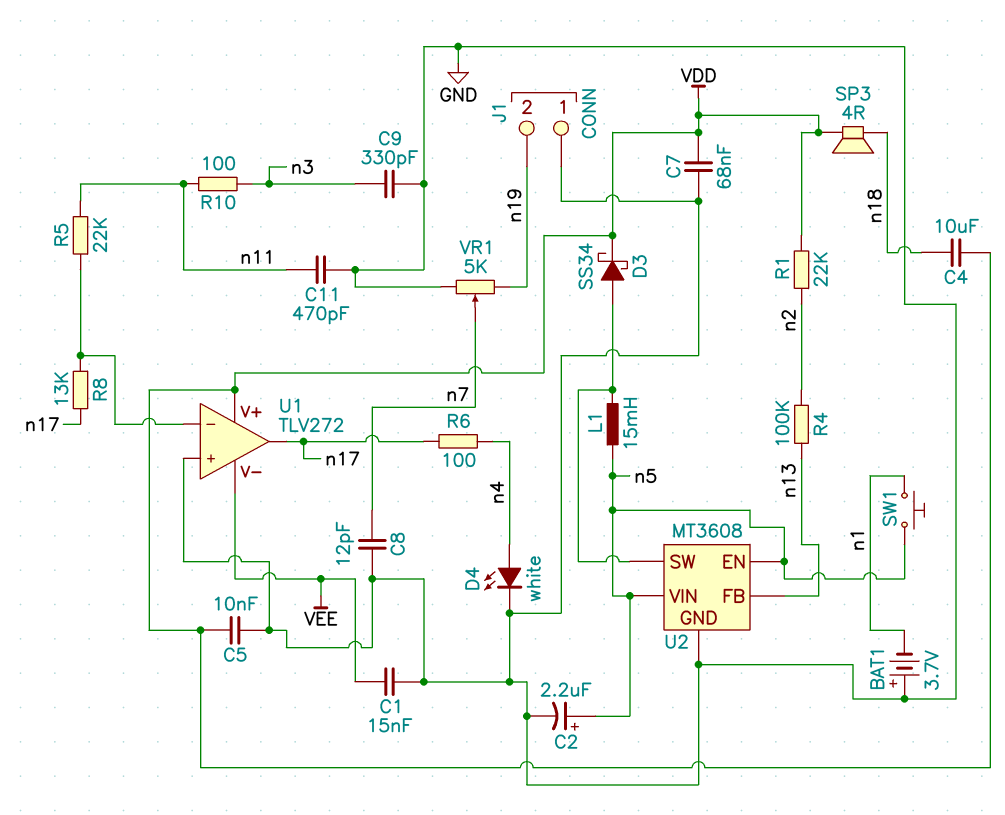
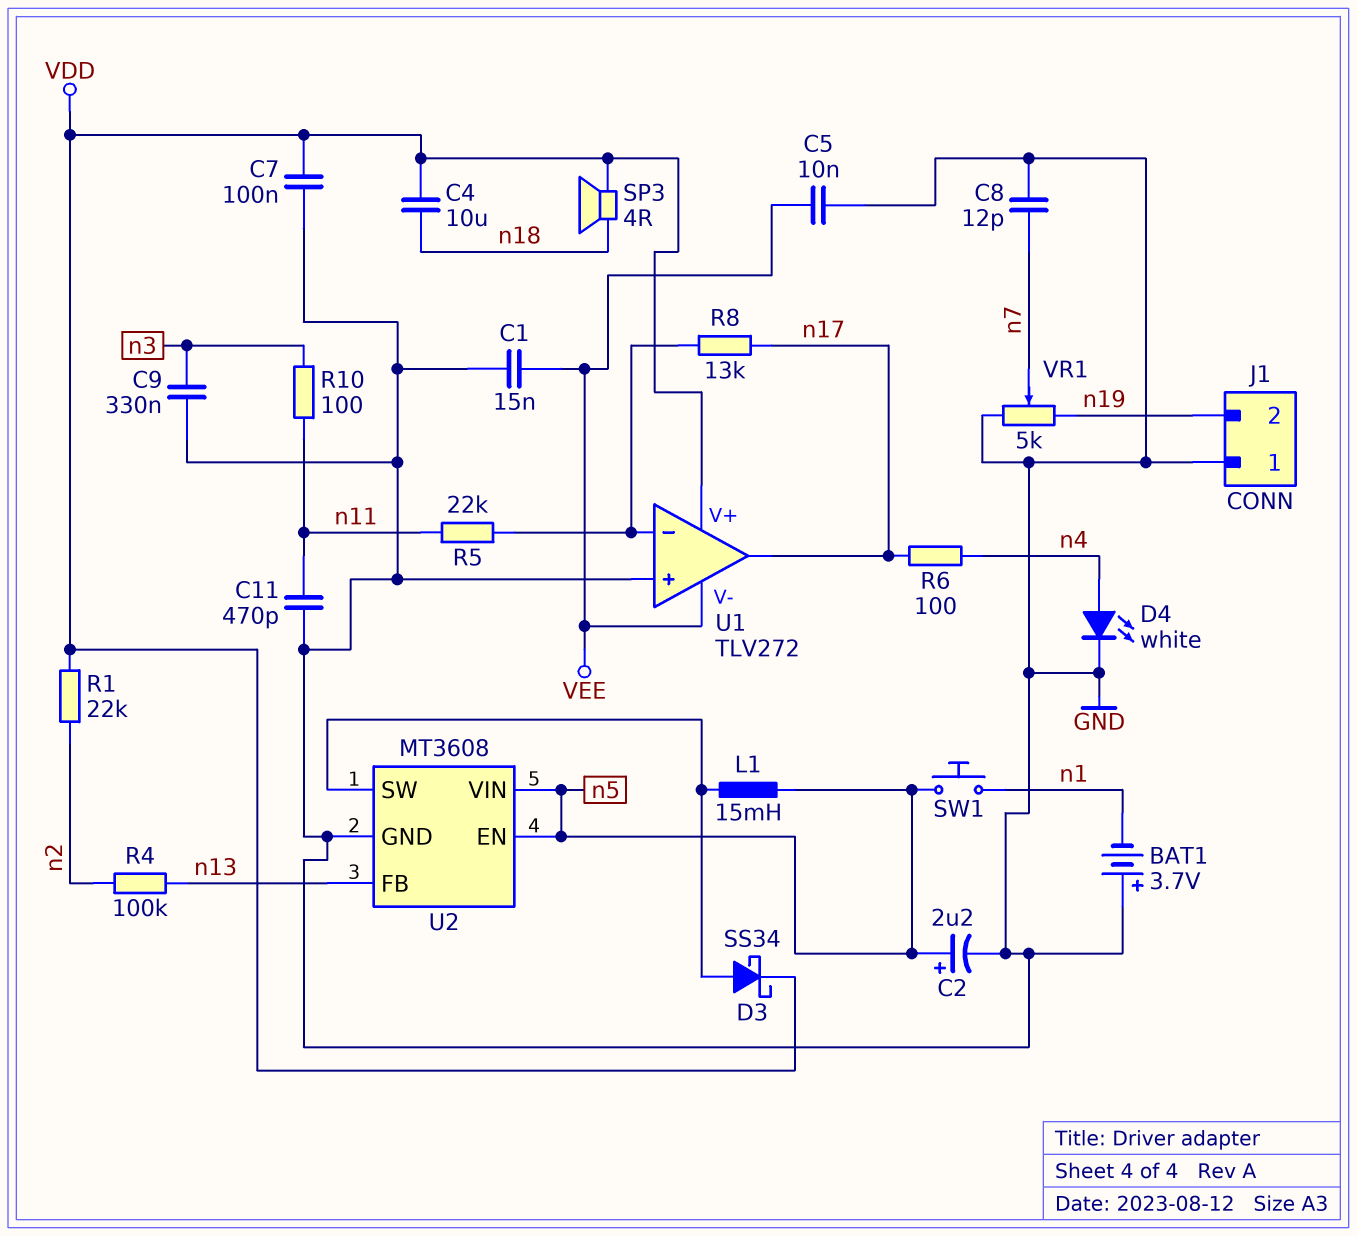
C5: 10nF (GND, VDD) -> 10nF (GND, VEE)
C7: 68nF (GND, VDD) -> 100nF (GND, VDD)
C9: 330pF (GND, n3) -> 330nF (GND, n3)

